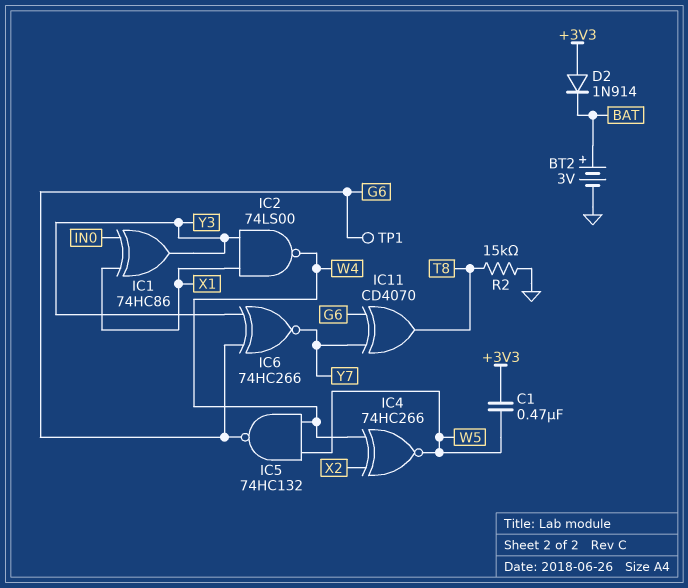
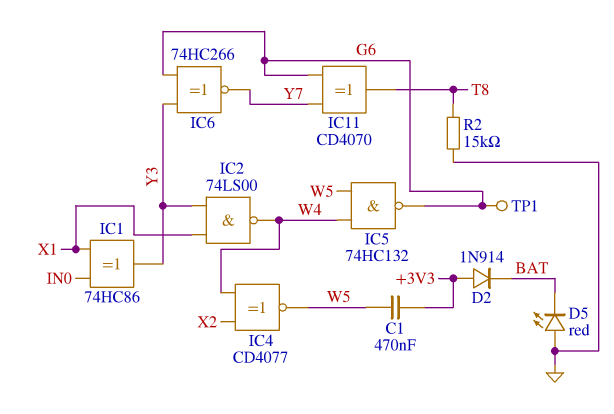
BT2: 3V (plus BAT, minus GND) -> none
D5: none -> LED red (A GND, K BAT)
IC4: XNOR 74HC266 (in W4, in X2, out W5) -> XNOR CD4077 (in W4, in X2, out W5)

